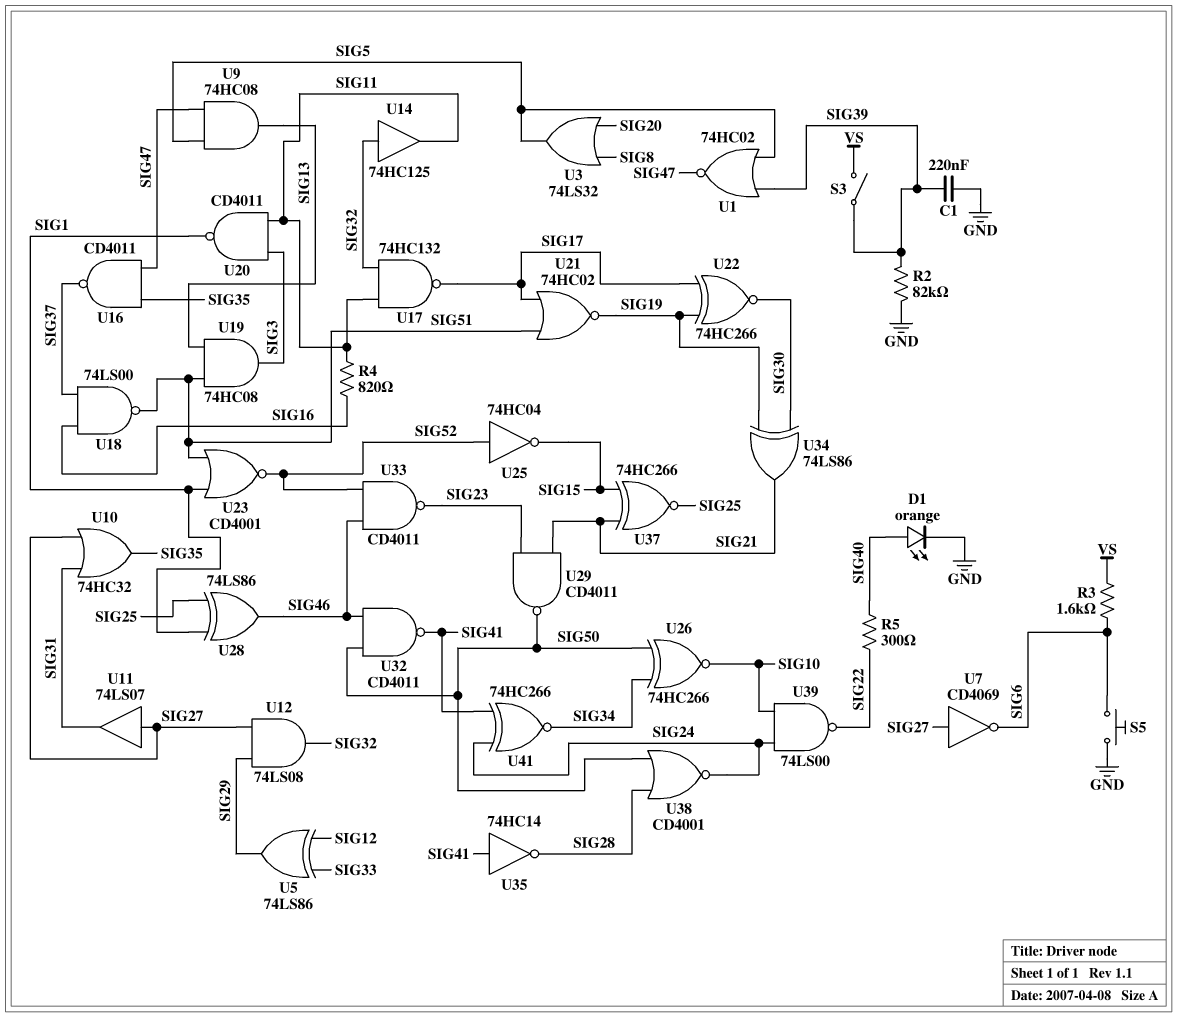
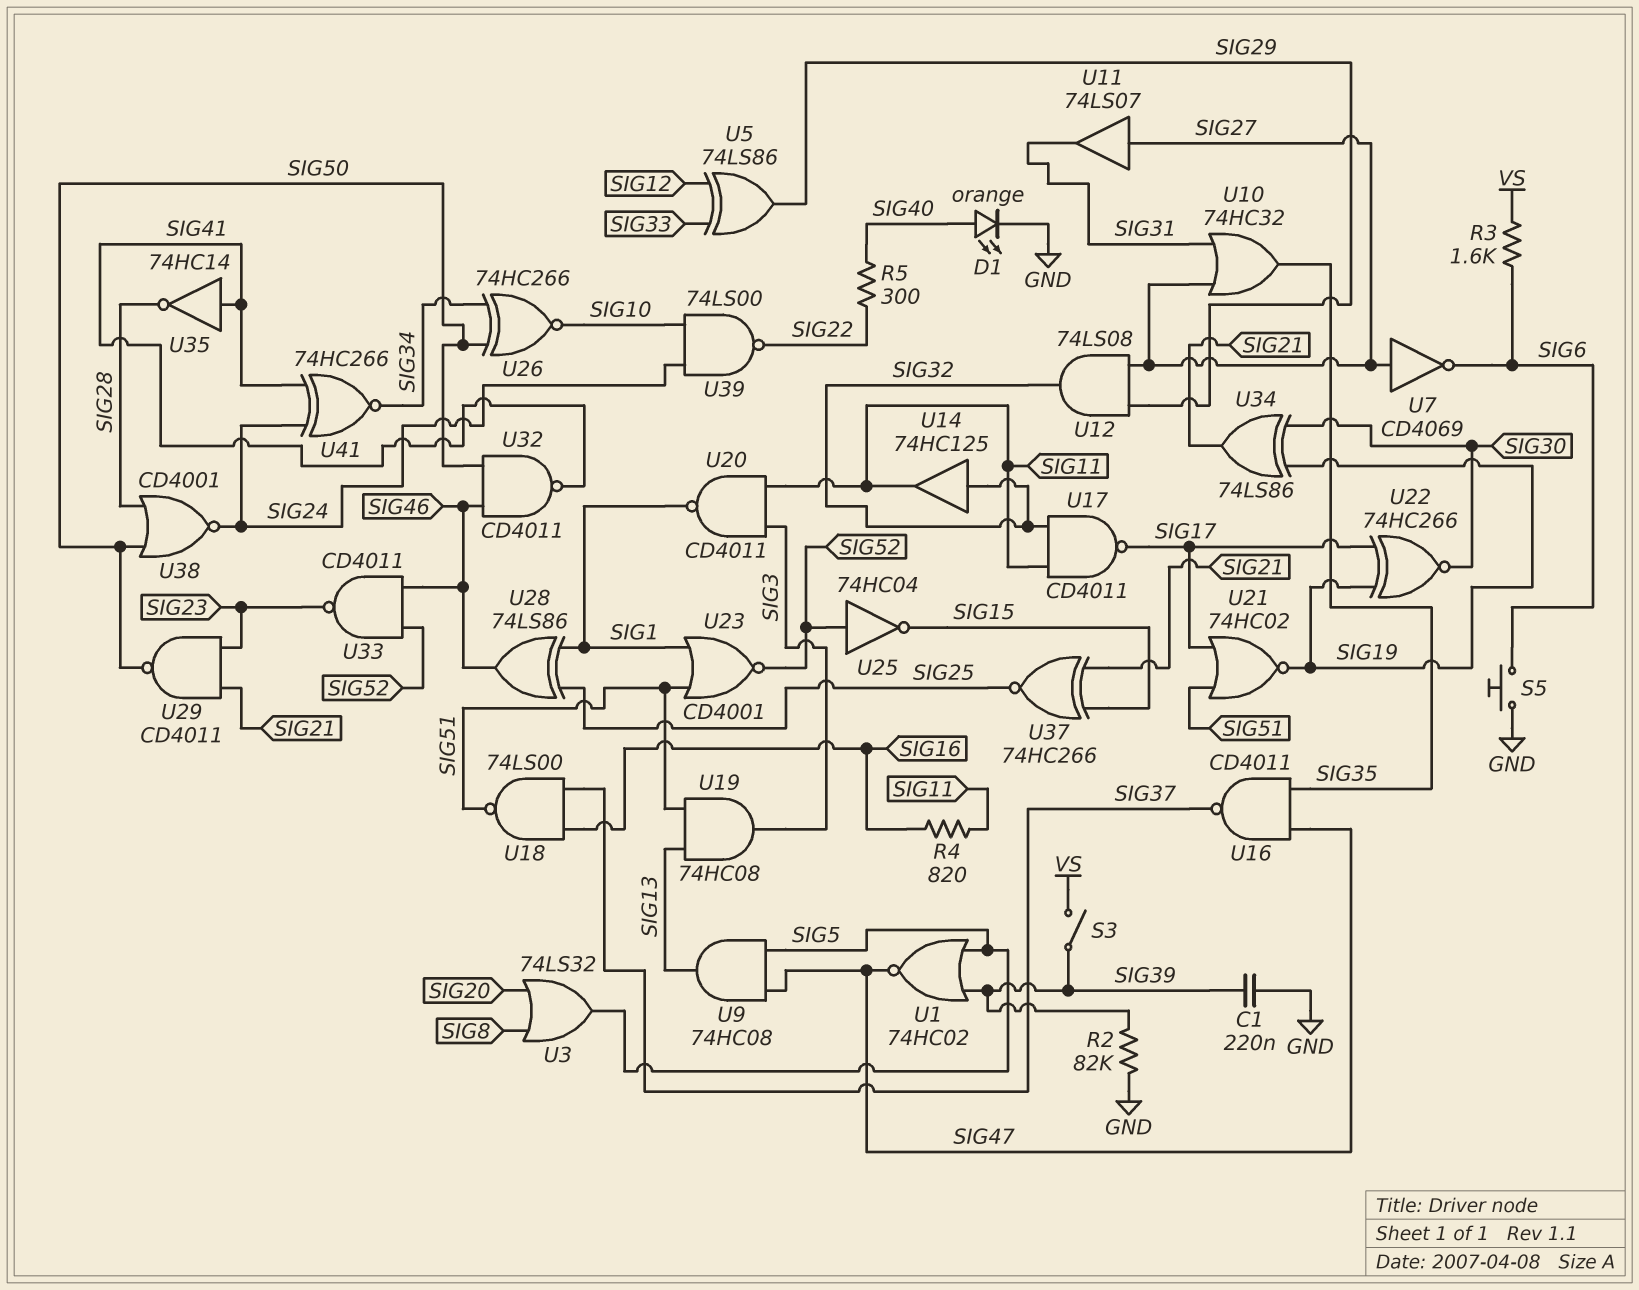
U17: NAND 74HC132 (in SIG11, in SIG32, out SIG17) -> NAND CD4011 (in SIG11, in SIG32, out SIG17)

